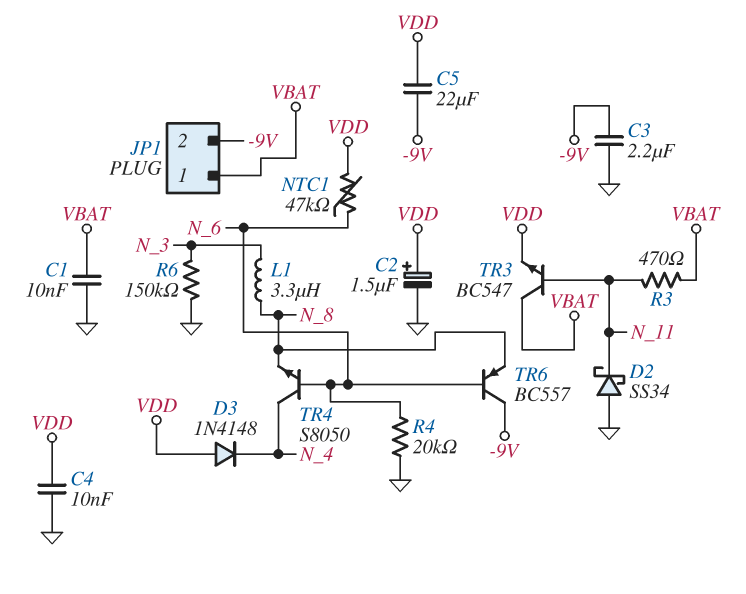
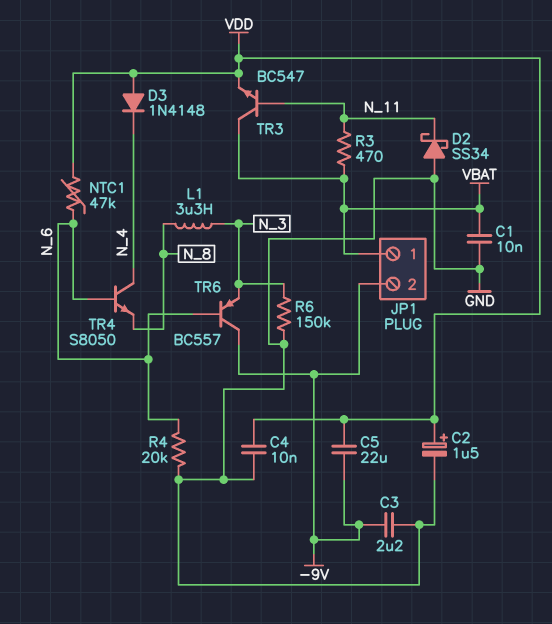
TR6: PNP BC557 (B N_6, C -9V, E N_8) -> PNP BC557 (B N_6, C -9V, E N_3)

